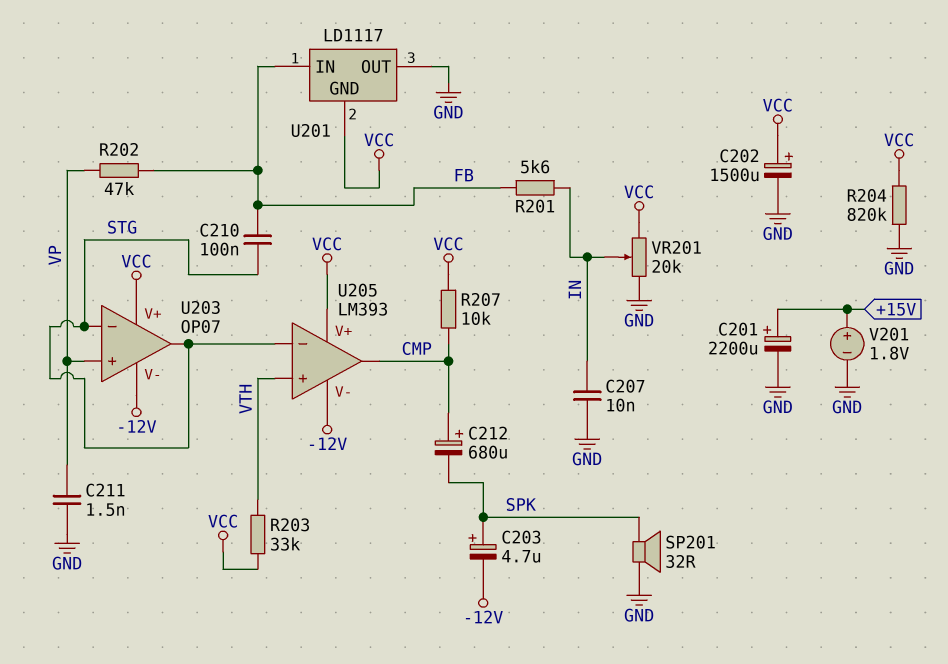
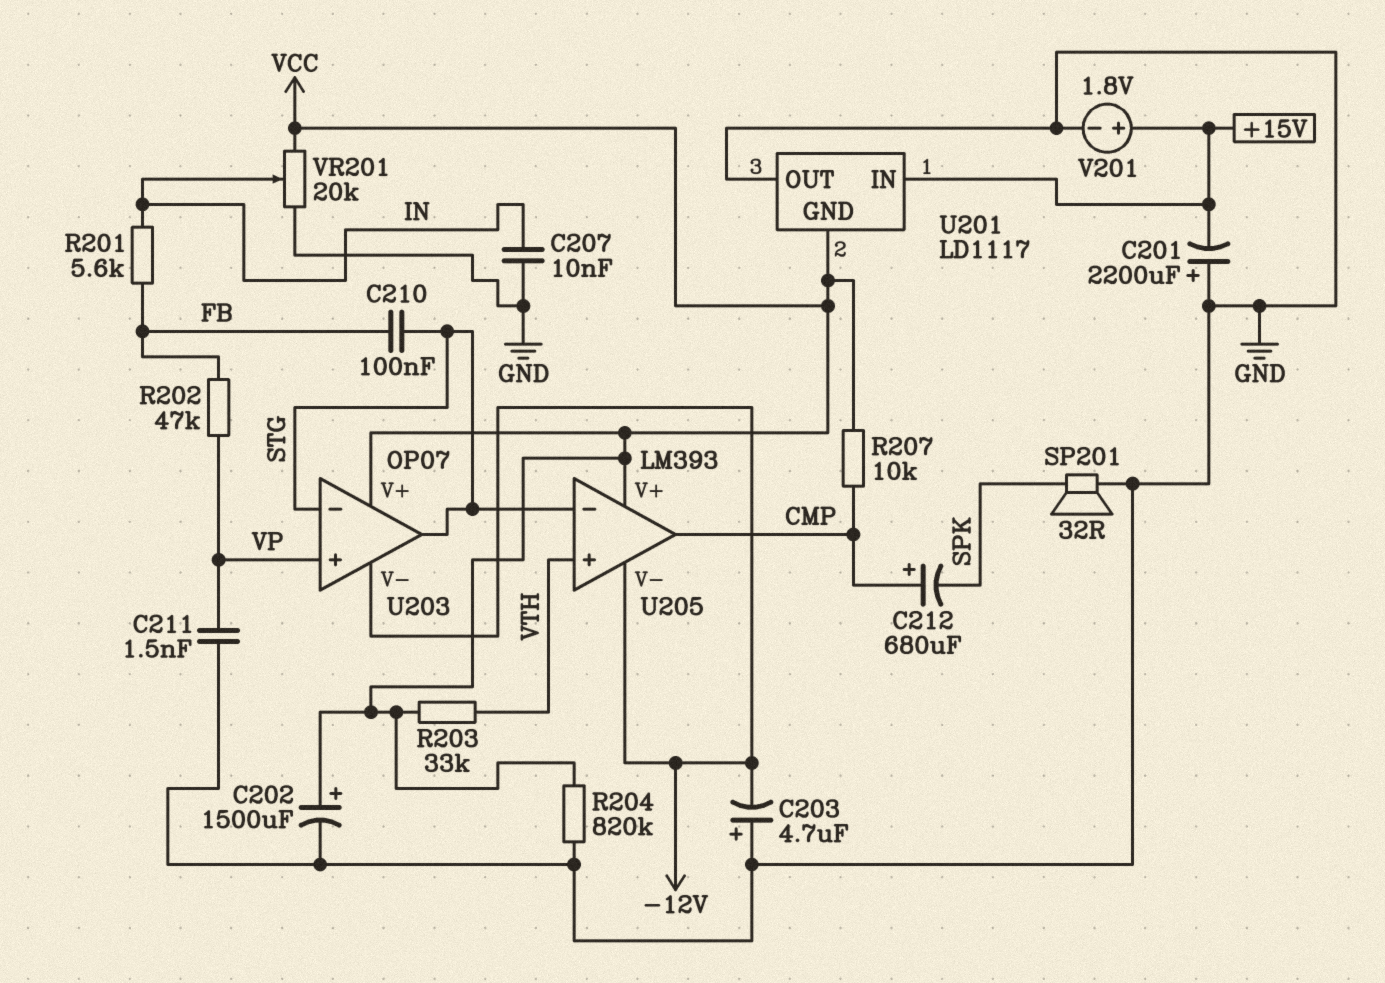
C201: 2200uF (plus +15V, minus GND) -> 2200uF (plus GND, minus +15V)
C203: 4.7uF (plus SPK, minus -12V) -> 4.7uF (plus GND, minus -12V)
U201 pin IN: FB -> +15V

